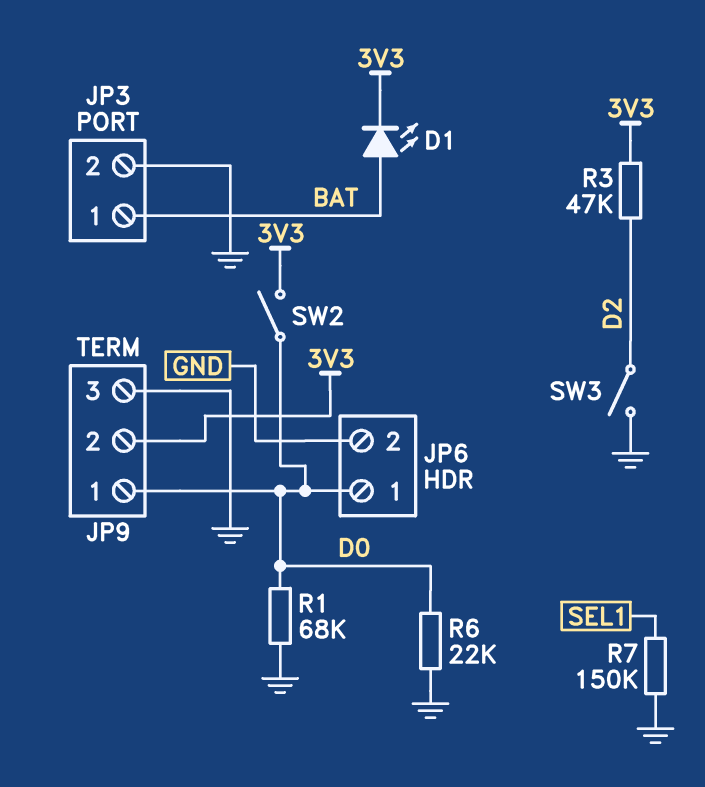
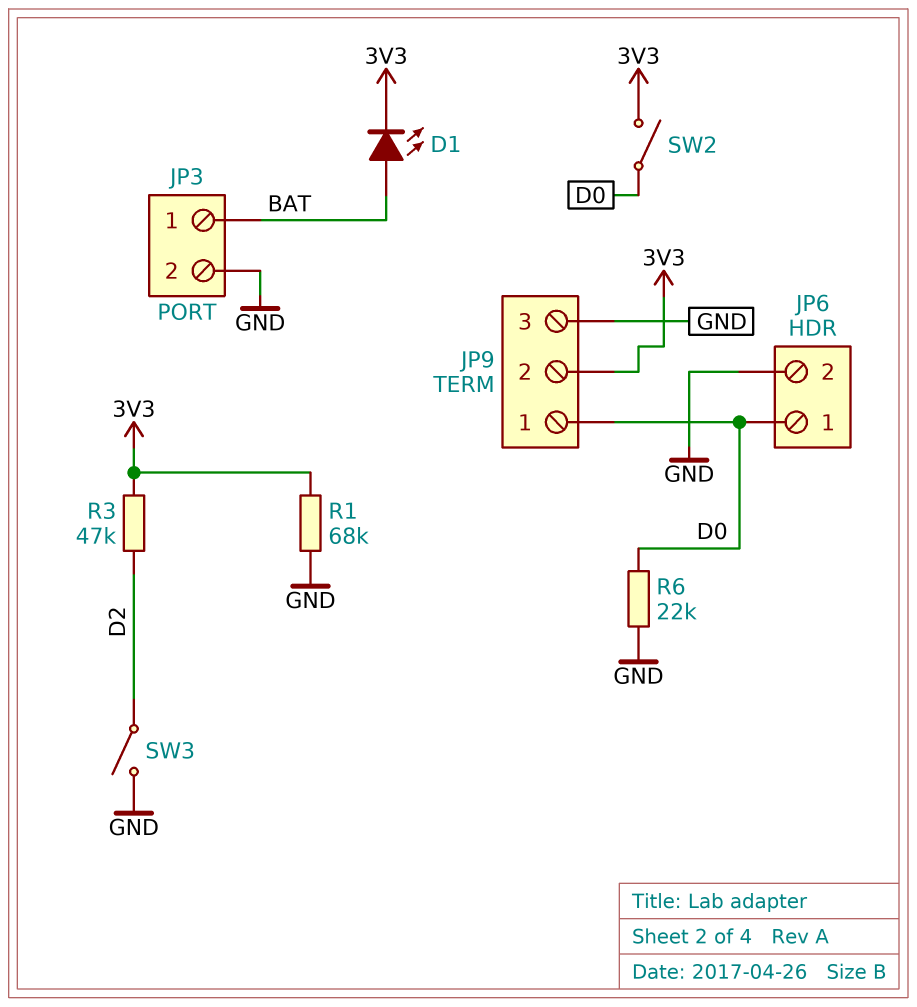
R1: 68k (D0, GND) -> 68k (3V3, GND)
R7: 150k (GND, SEL1) -> none

